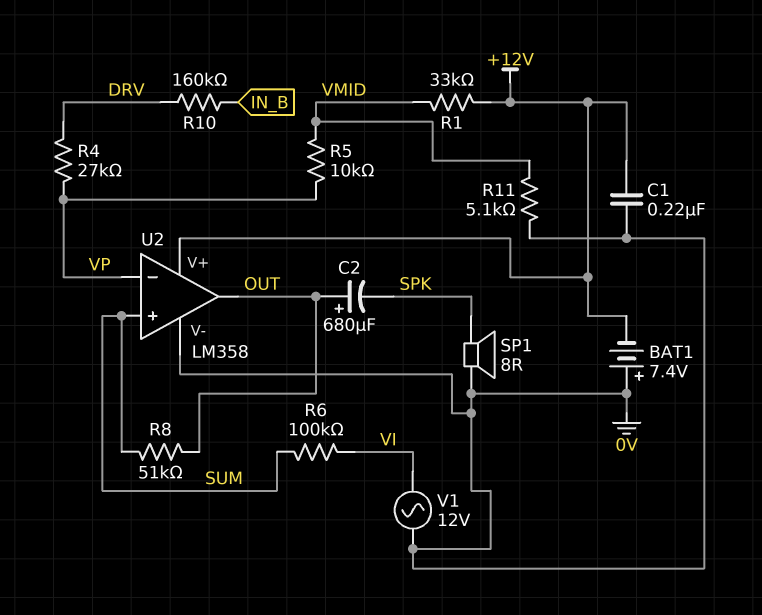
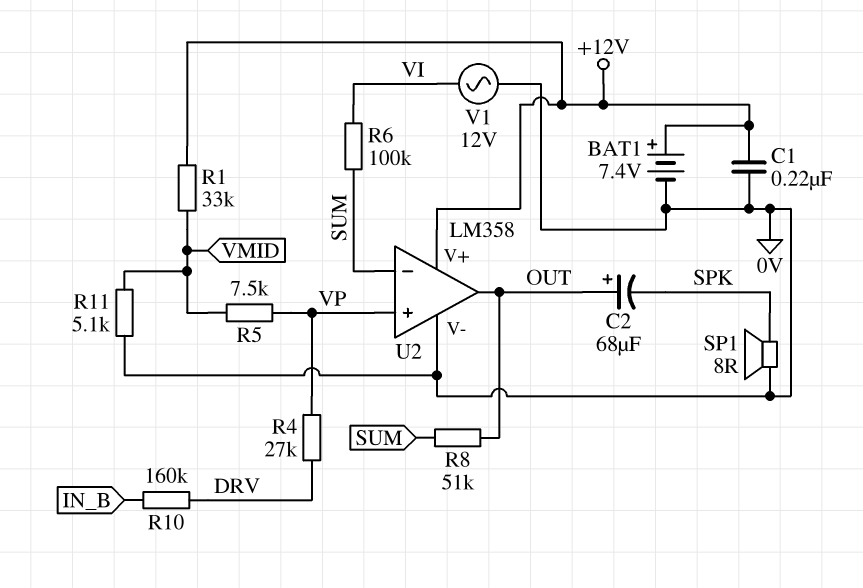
BAT1: 7.4V (plus 0V, minus +12V) -> 7.4V (plus +12V, minus 0V)
C2: 680uF (plus OUT, minus SPK) -> 68uF (plus OUT, minus SPK)
R5: 10k (VMID, VP) -> 7.5k (VMID, VP)
U2 pin in+: SUM -> VP
U2 pin in-: VP -> SUM

